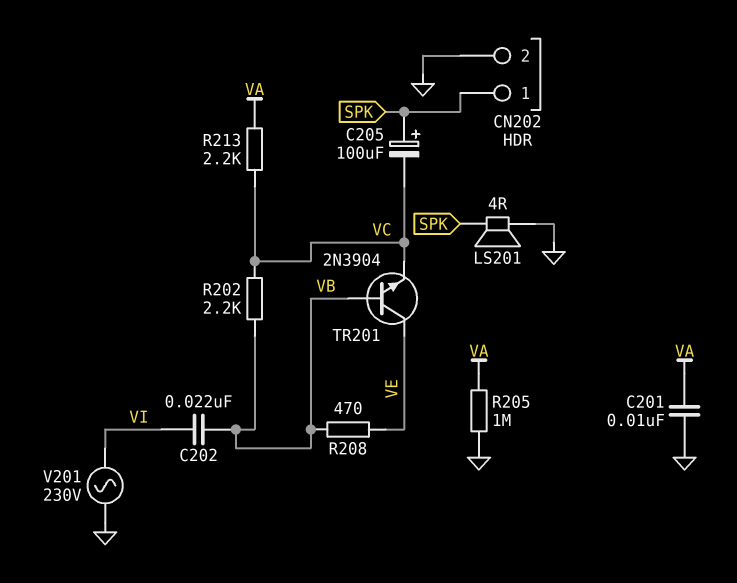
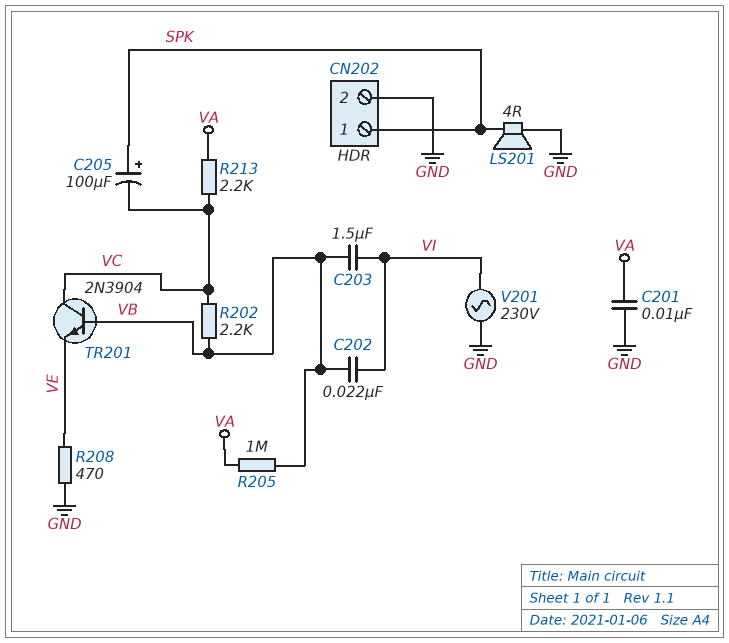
C203: none -> 1.5uF (VB, VI)
R205: 1M (GND, VA) -> 1M (VA, VB)
R208: 470 (VB, VE) -> 470 (GND, VE)
TR201: NPN 2N3904 (B VB, C VE, E VC) -> NPN 2N3904 (B VB, C VC, E VE)

